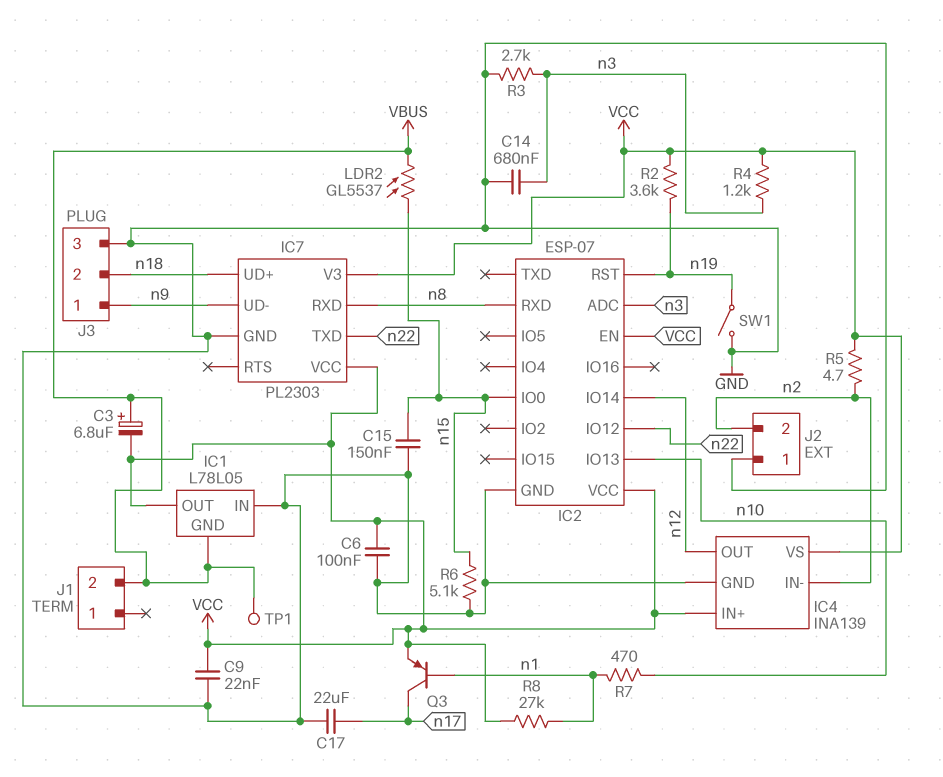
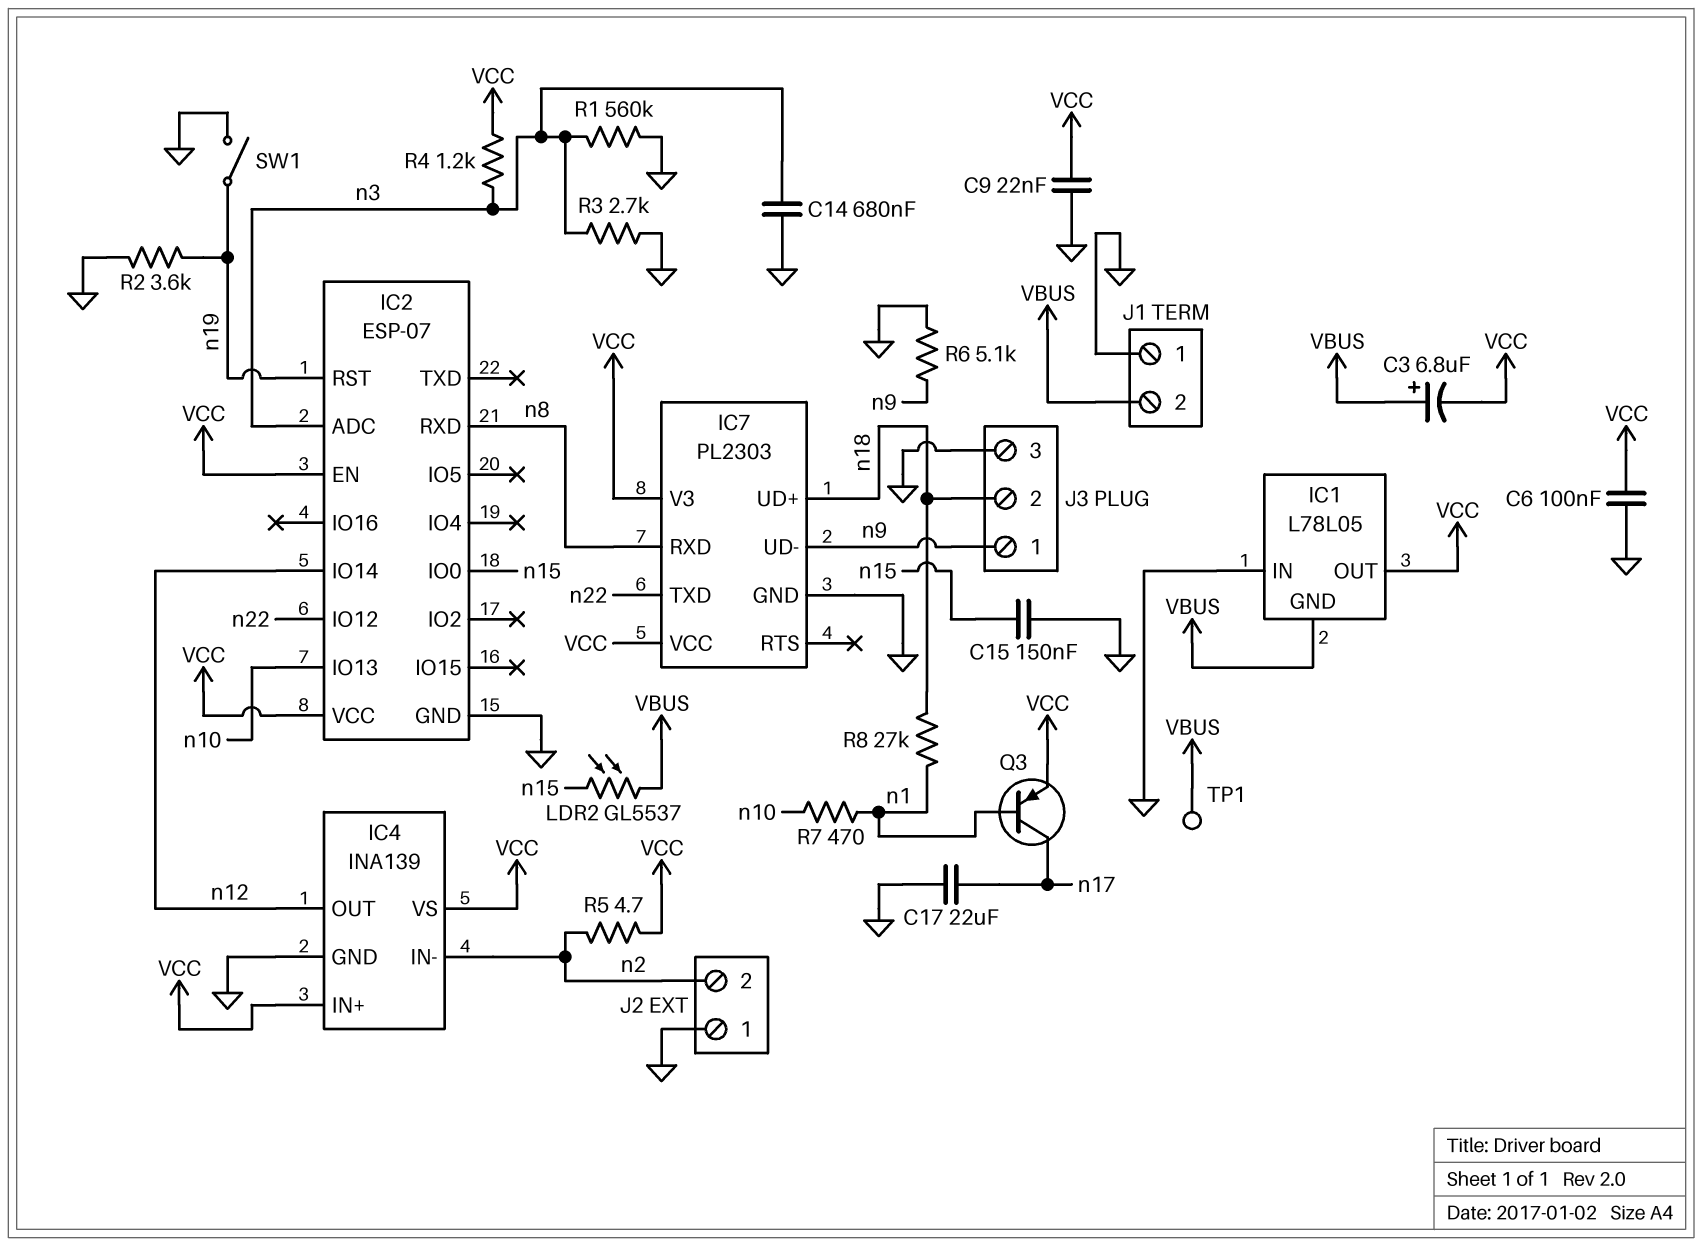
J1 pin 1: none -> GND
R1: none -> 560k (GND, n3)
R2: 3.6k (VCC, n19) -> 3.6k (GND, n19)
R6: 5.1k (GND, n15) -> 5.1k (GND, n9)
R8: 27k (VCC, n1) -> 27k (n1, n18)

